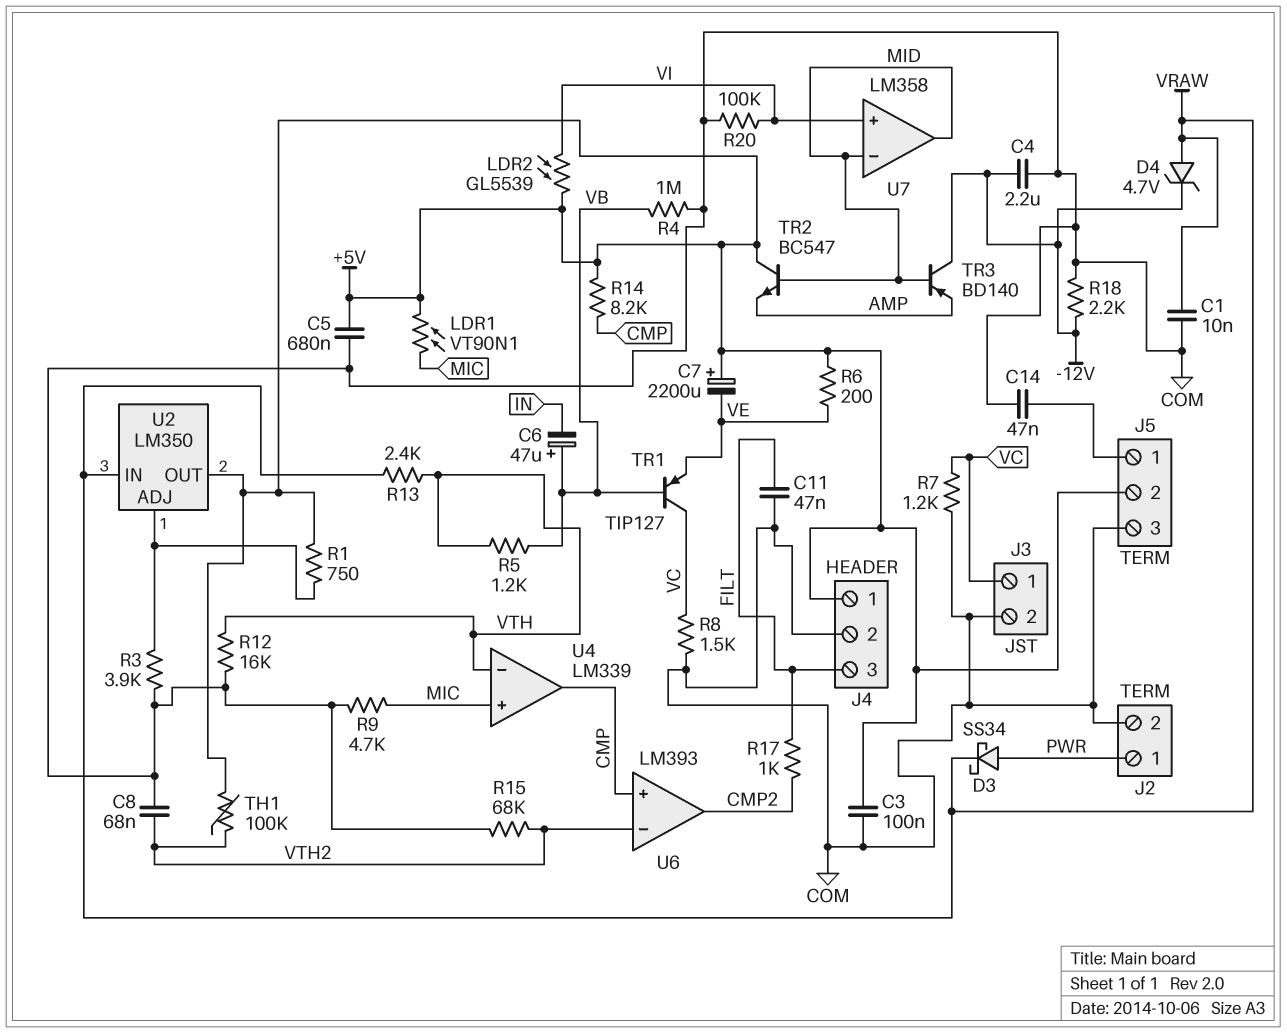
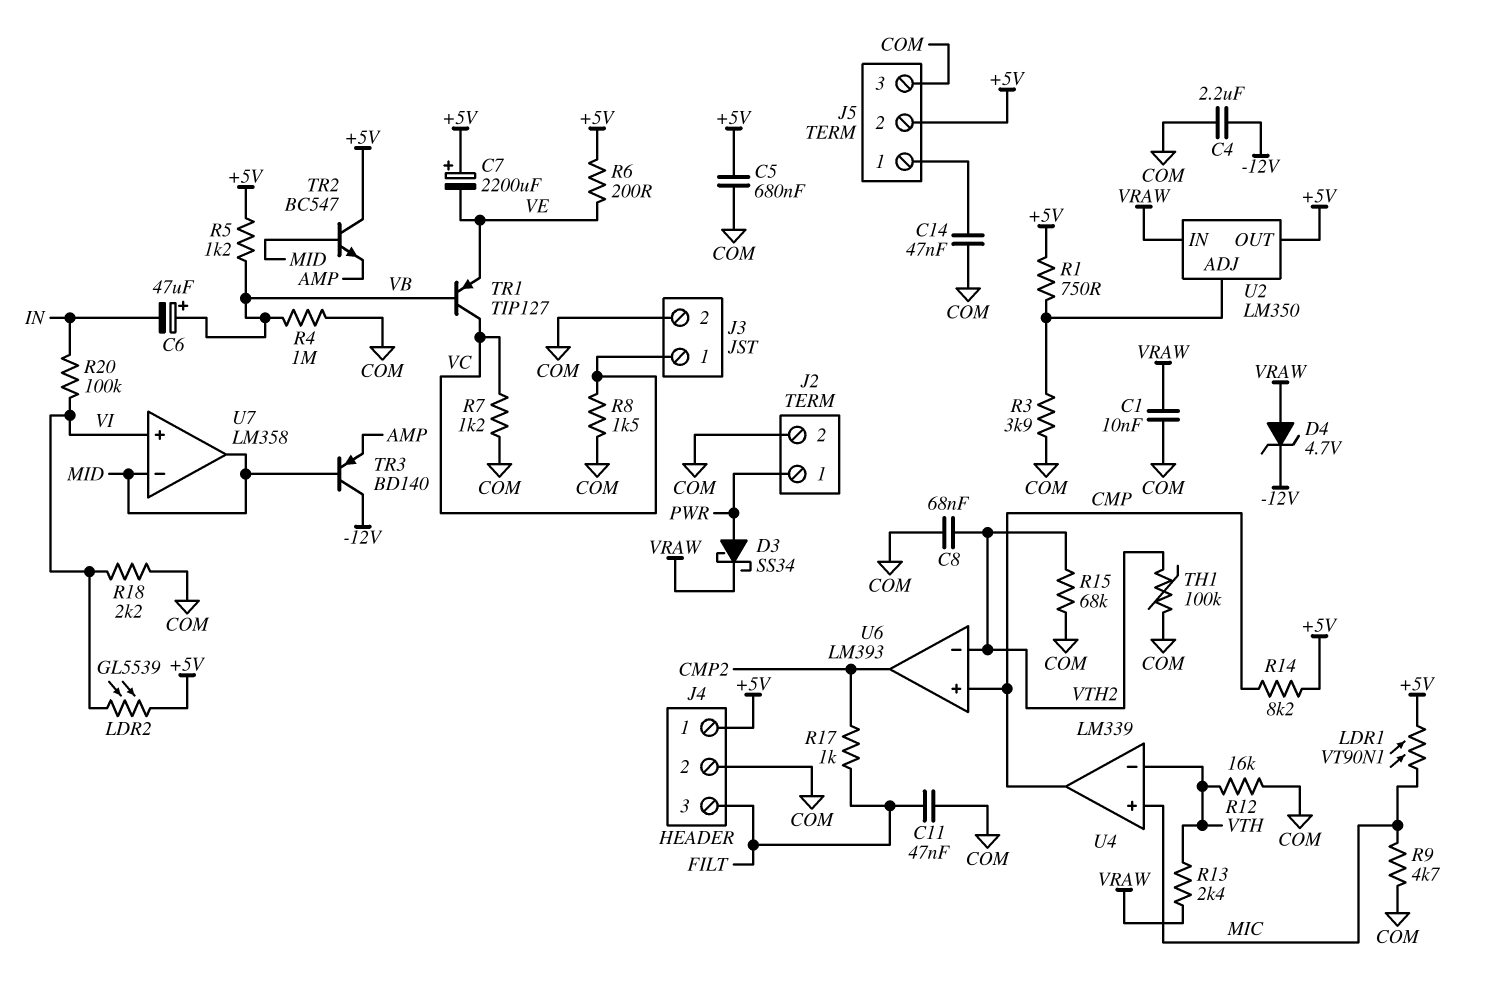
C3: 100nF (+5V, COM) -> none
R5: 1.2k (VB, VTH) -> 1.2k (+5V, VB)
R18: 2.2k (-12V, COM) -> 2.2k (COM, VI)
R20: 100k (COM, VI) -> 100k (IN, VI)
TH1: 100k (+5V, VTH2) -> 100k (COM, VTH2)

